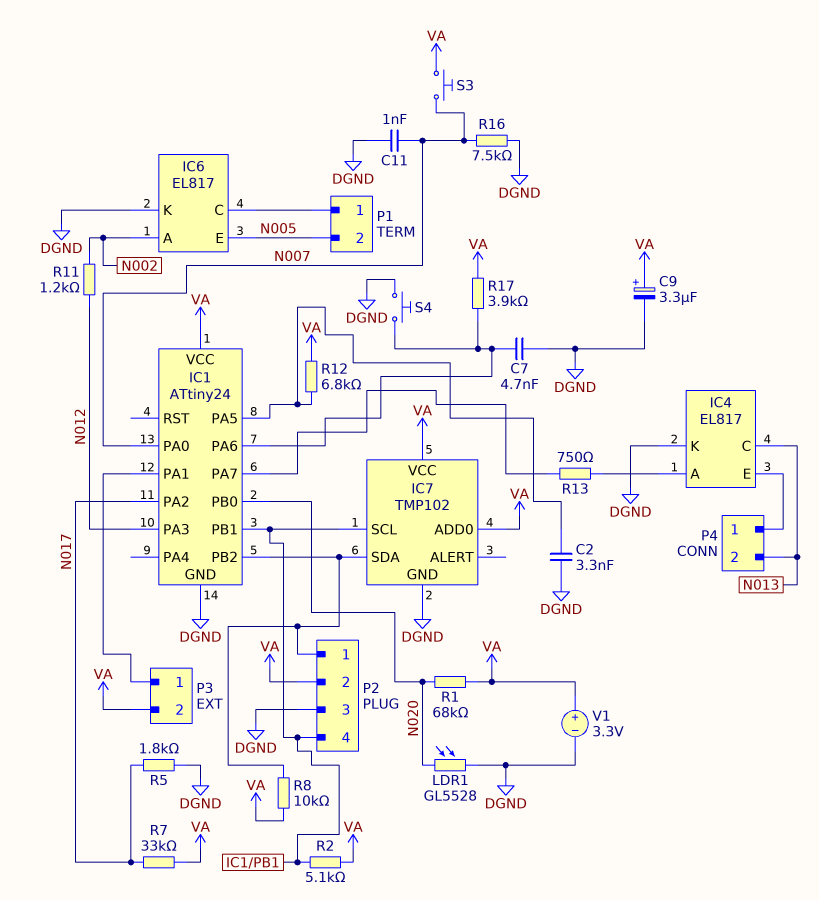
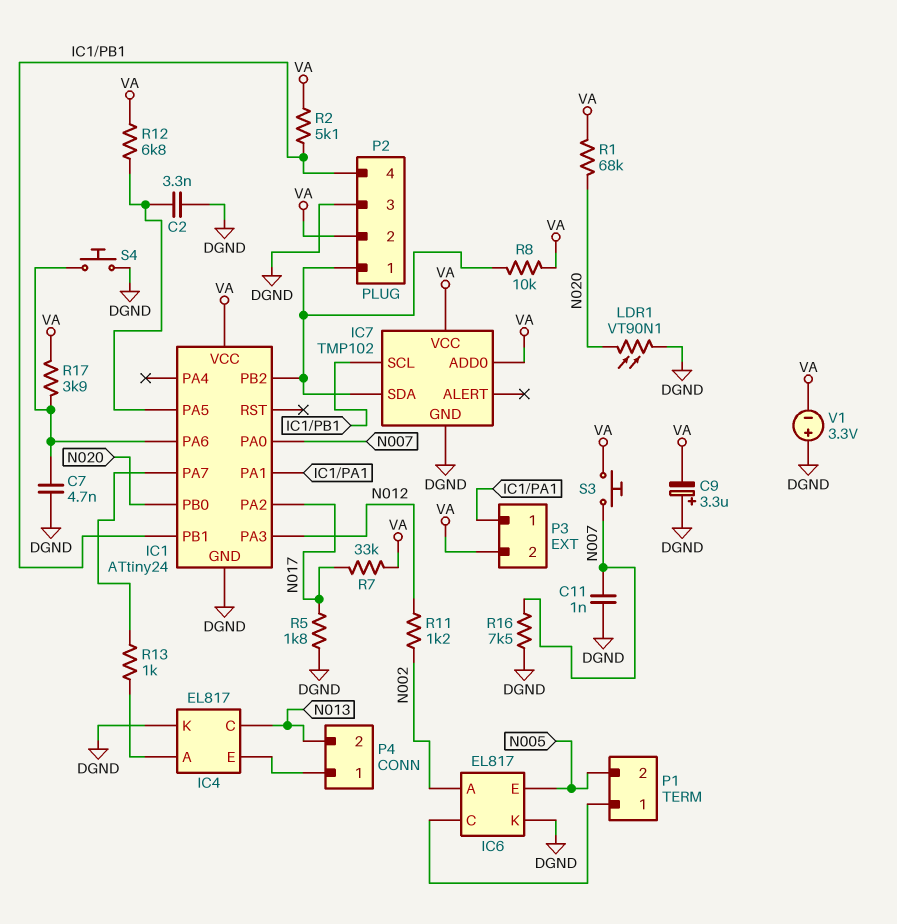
C9: 3.3uF (plus VA, minus DGND) -> 3.3uF (plus DGND, minus VA)
LDR1: GL5528 (DGND, N020) -> VT90N1 (DGND, N020)
R13: 750 (IC1/PA7, IC4/A) -> 1k (IC1/PA7, IC4/A)
V1: 3.3V (plus VA, minus DGND) -> 3.3V (plus DGND, minus VA)

